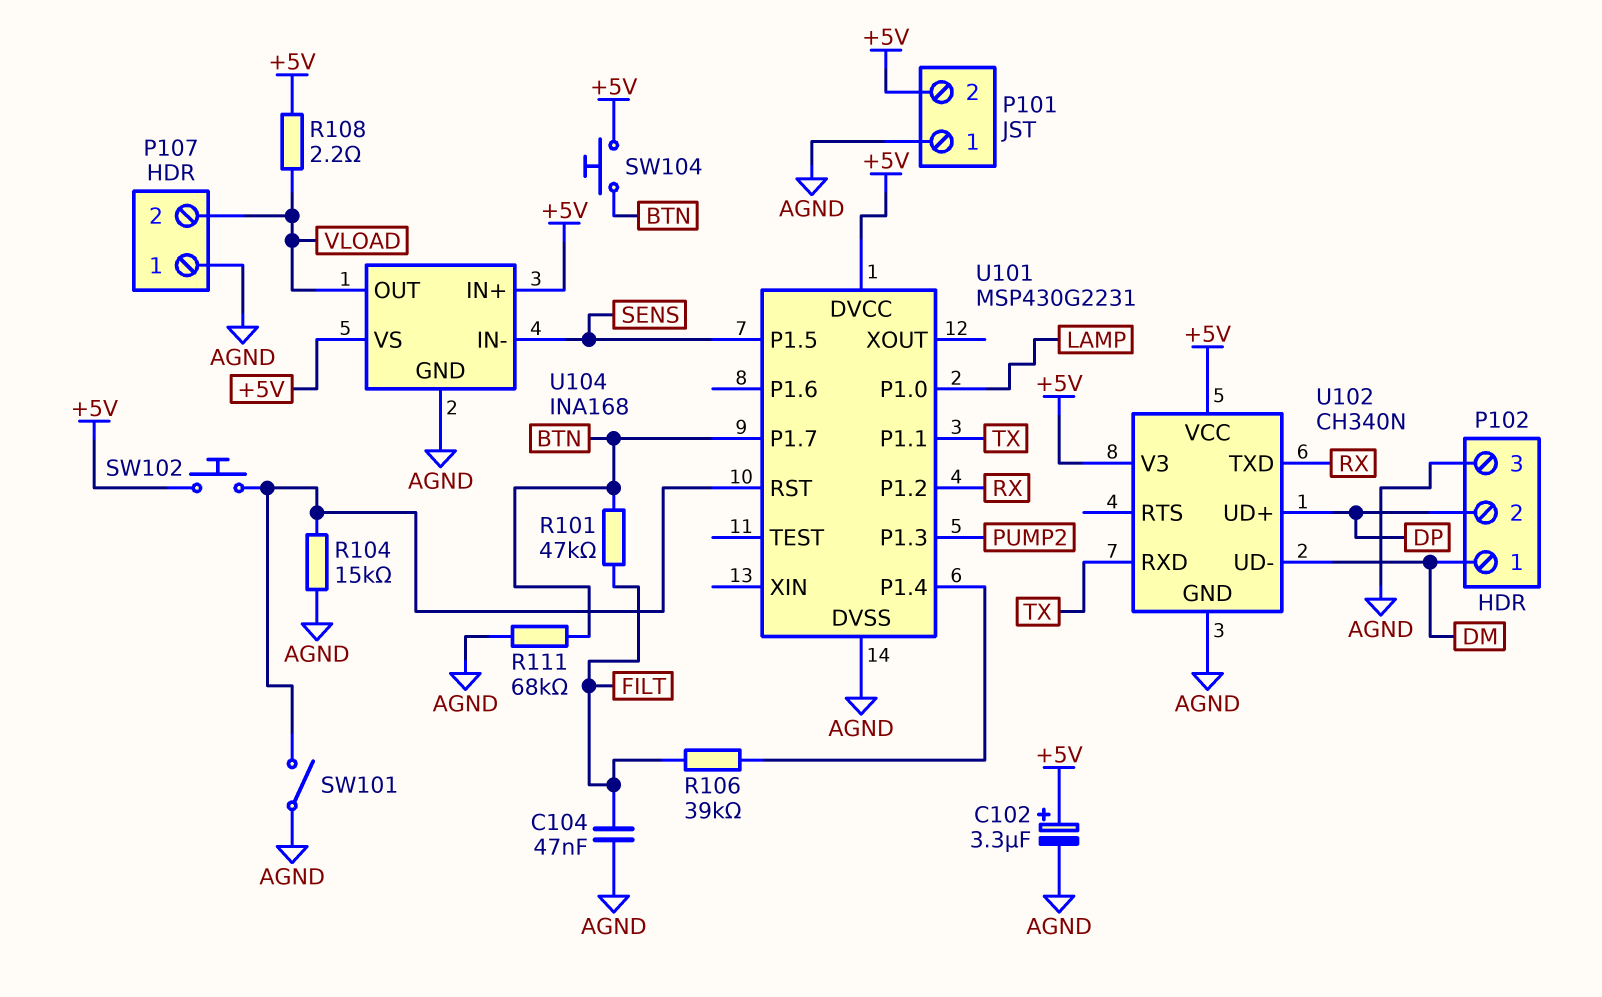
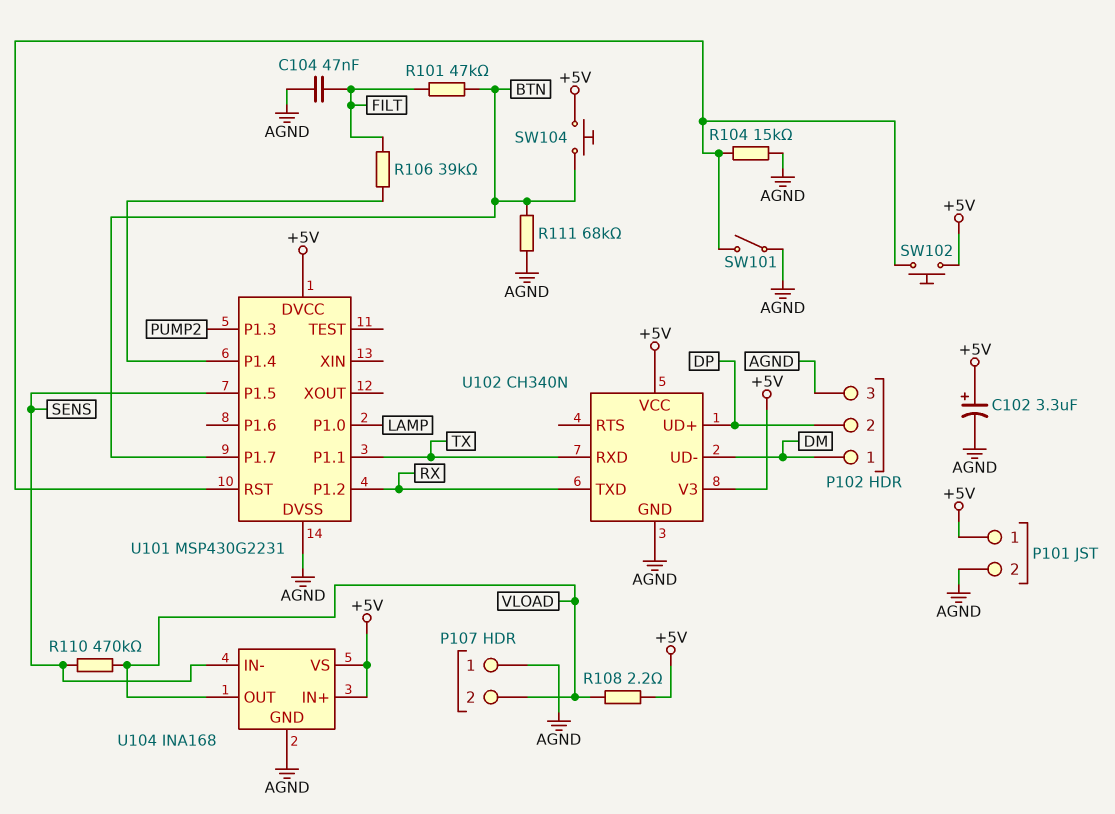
P101 pin 1: AGND -> +5V
P101 pin 2: +5V -> AGND
R110: none -> 470k (SENS, VLOAD)

